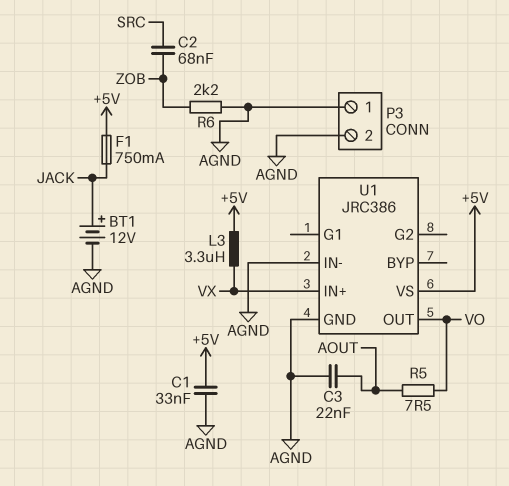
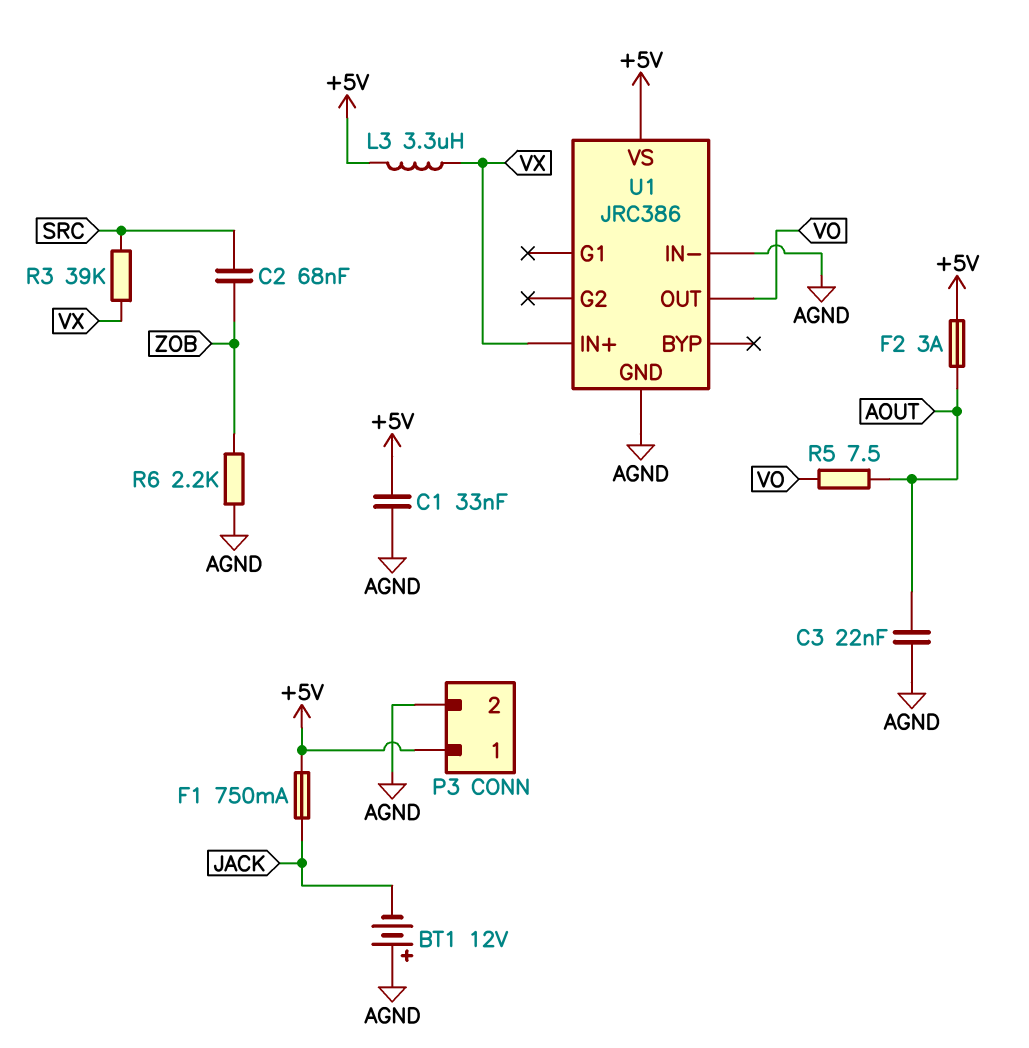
BT1: 12V (plus JACK, minus AGND) -> 12V (plus AGND, minus JACK)
F2: none -> 3A (+5V, AOUT)
P3 pin 1: AGND -> +5V
R3: none -> 39k (SRC, VX)

